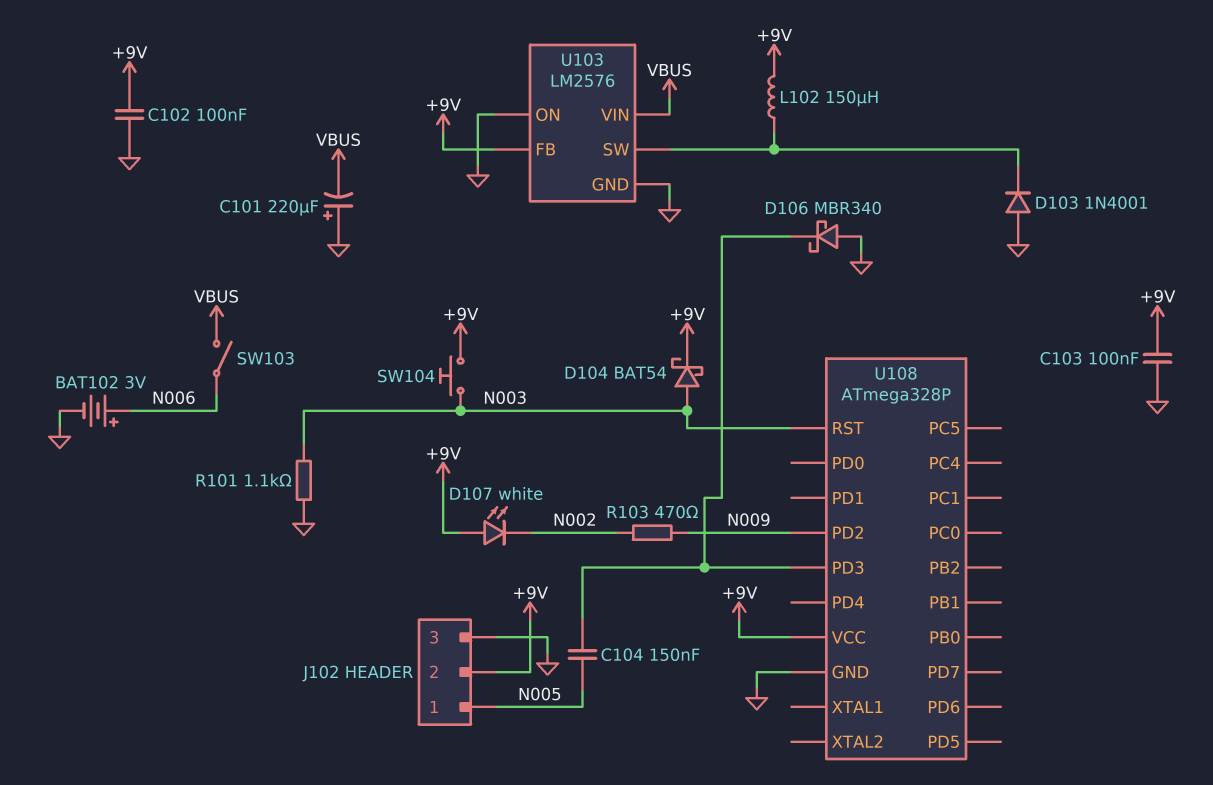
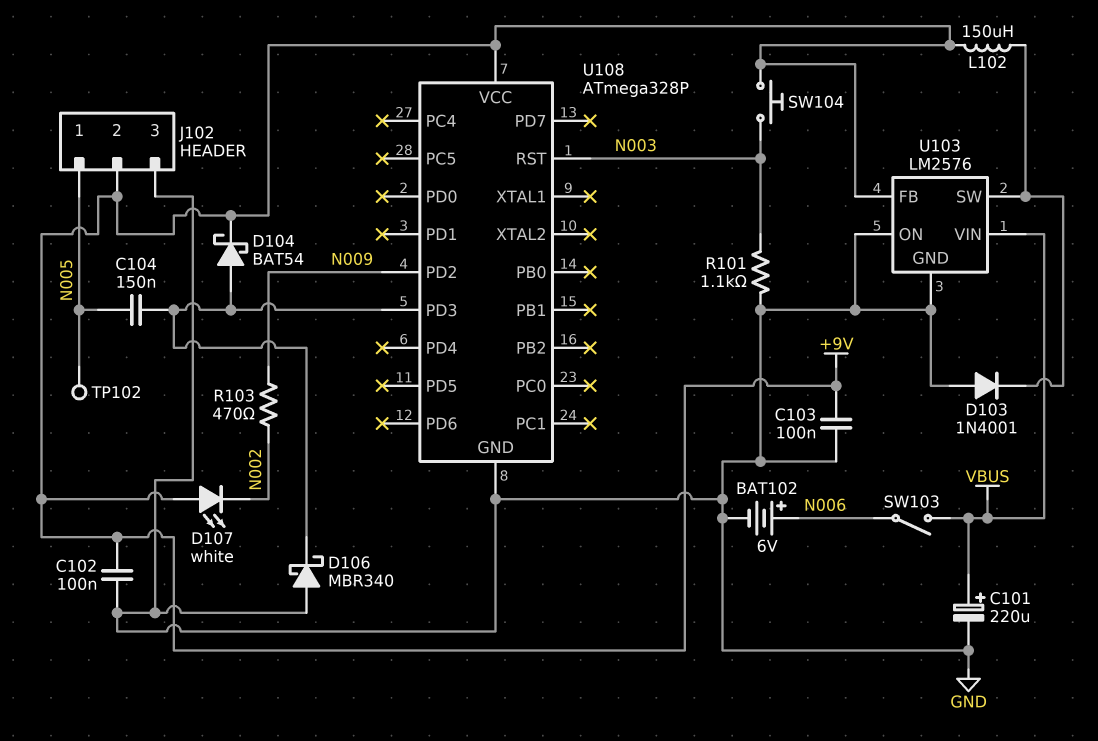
BAT102: 3V (plus N006, minus GND) -> 6V (plus N006, minus GND)
C101: 220uF (plus GND, minus VBUS) -> 220uF (plus VBUS, minus GND)
D104: schottky BAT54 (A N003, K +9V) -> schottky BAT54 (A U108/PD3, K +9V)
TP102: none -> test point (N005)

